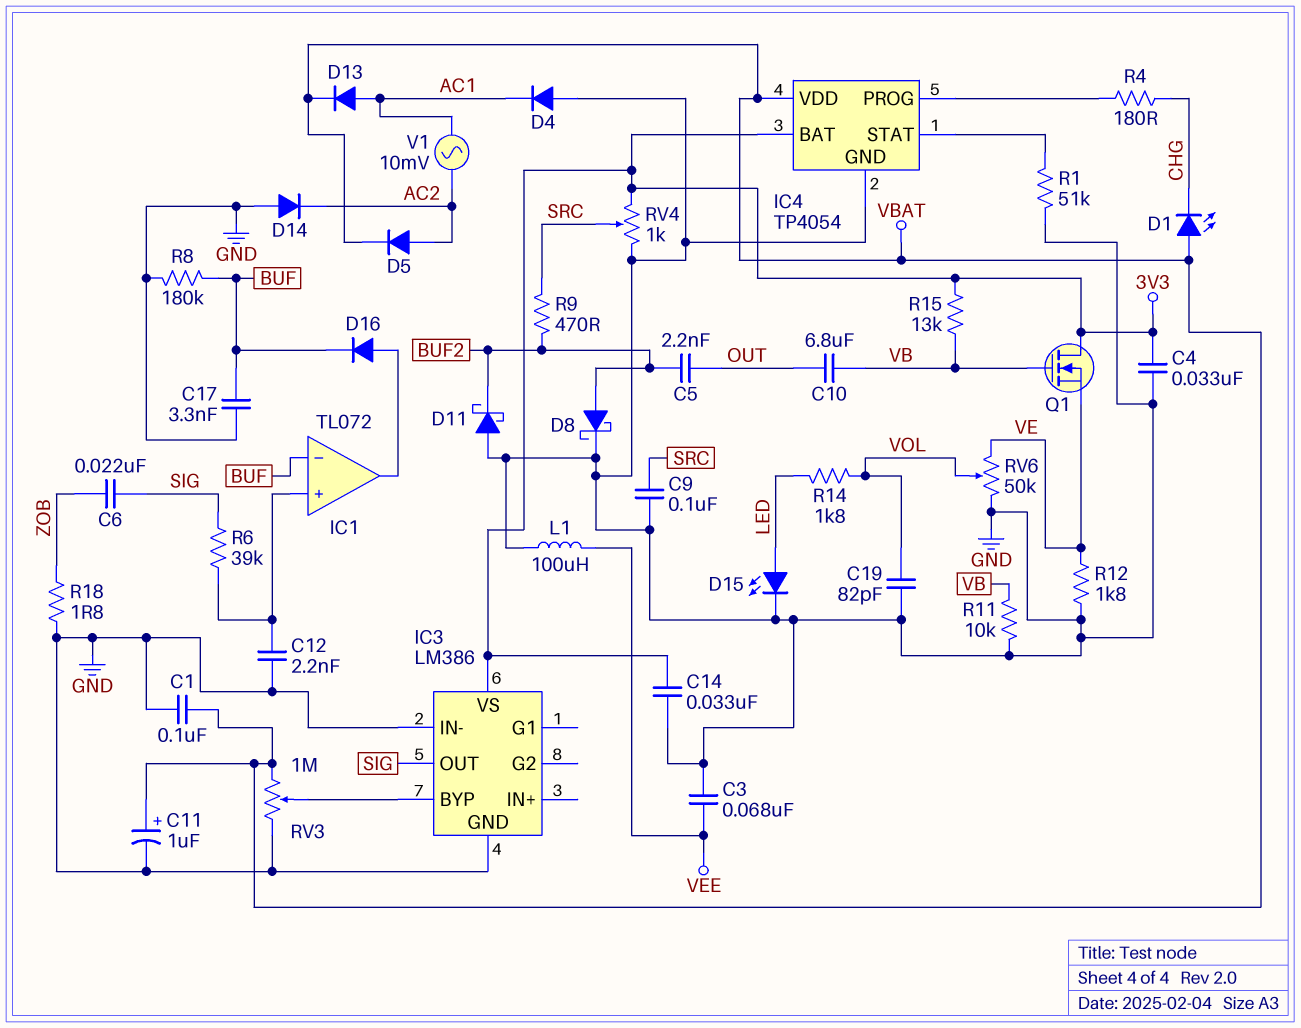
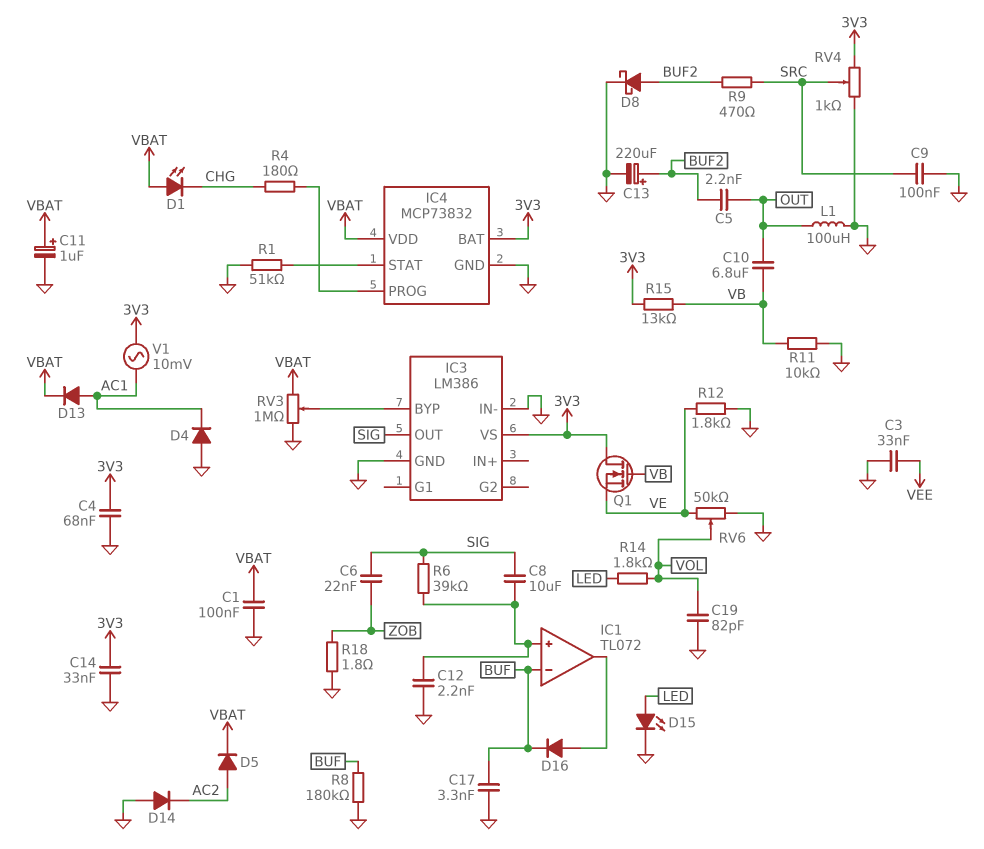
C3: 68nF (GND, VEE) -> 33nF (GND, VEE)
C4: 33nF (3V3, GND) -> 68nF (3V3, GND)
C8: none -> 10uF (IC1/in+, SIG)
C13: none -> 220uF (plus BUF2, minus GND)
D11: schottky (A GND, K BUF2) -> none
IC4: TP4054 -> MCP73832
L1: 100uH (GND, VEE) -> 100uH (GND, OUT)
V1: AC 10mV (AC1, AC2) -> AC 10mV (3V3, AC1)

